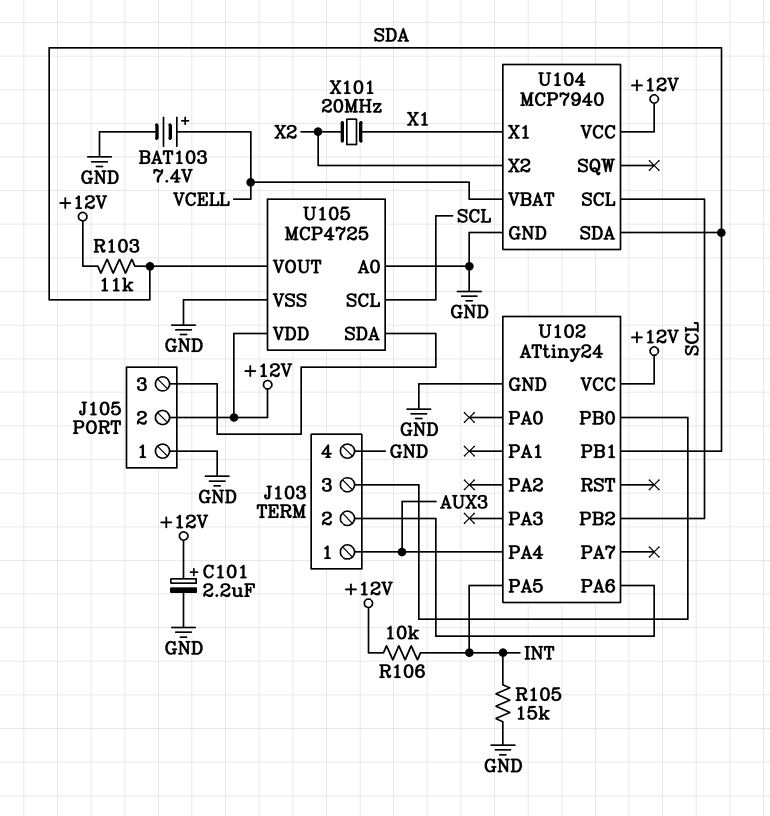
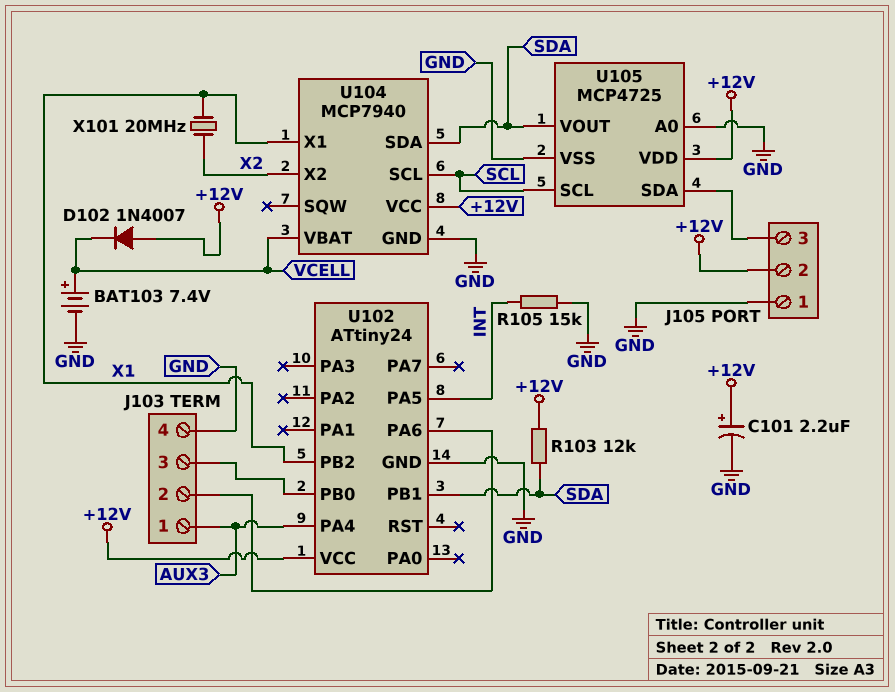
D102: none -> diode 1N4007 (A +12V, K VCELL)
R103: 11k (+12V, SDA) -> 12k (+12V, SDA)
R106: 10k (+12V, INT) -> none
U102 pin PB2: SCL -> X1

